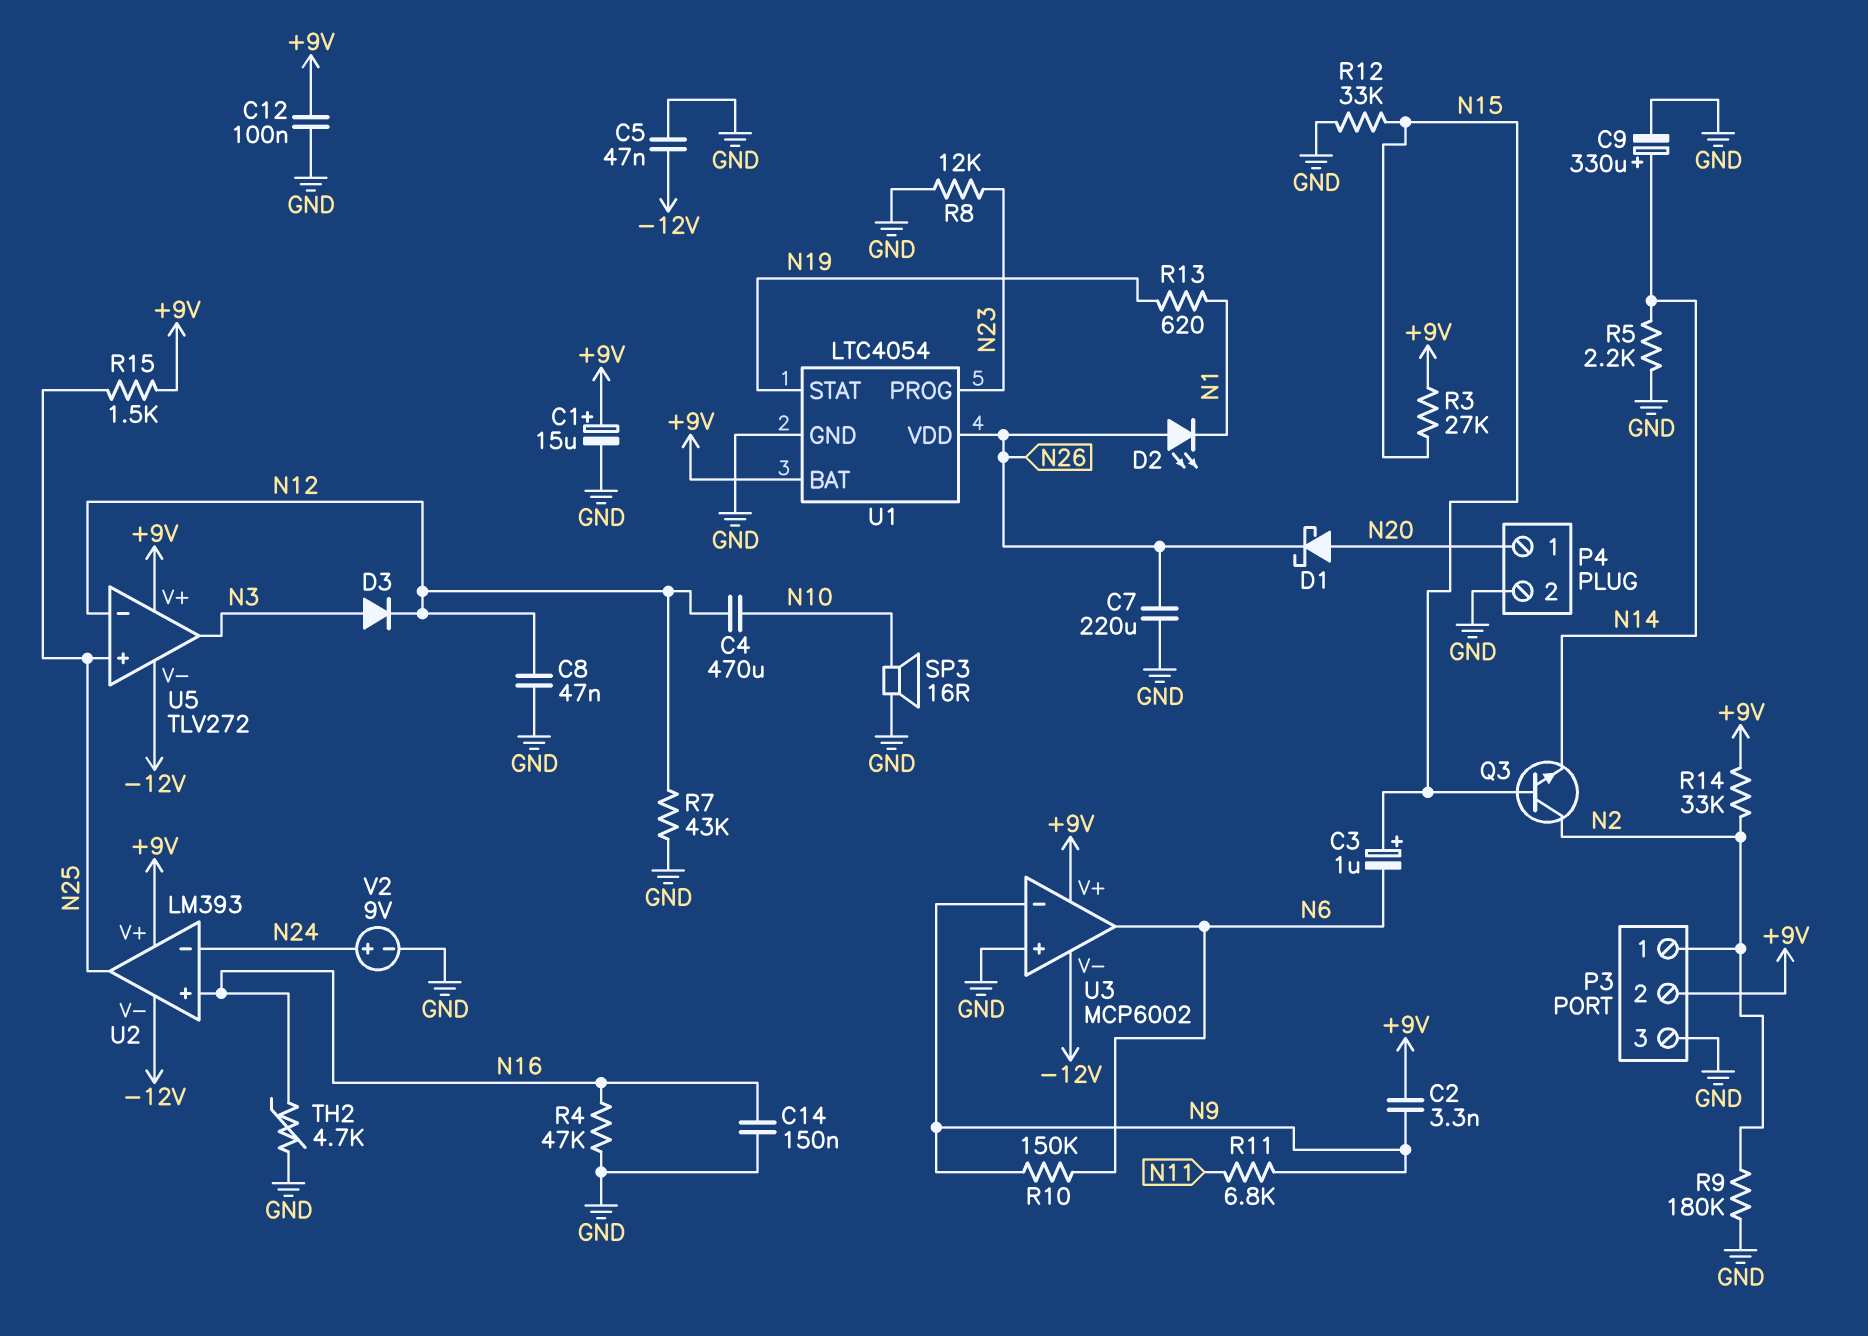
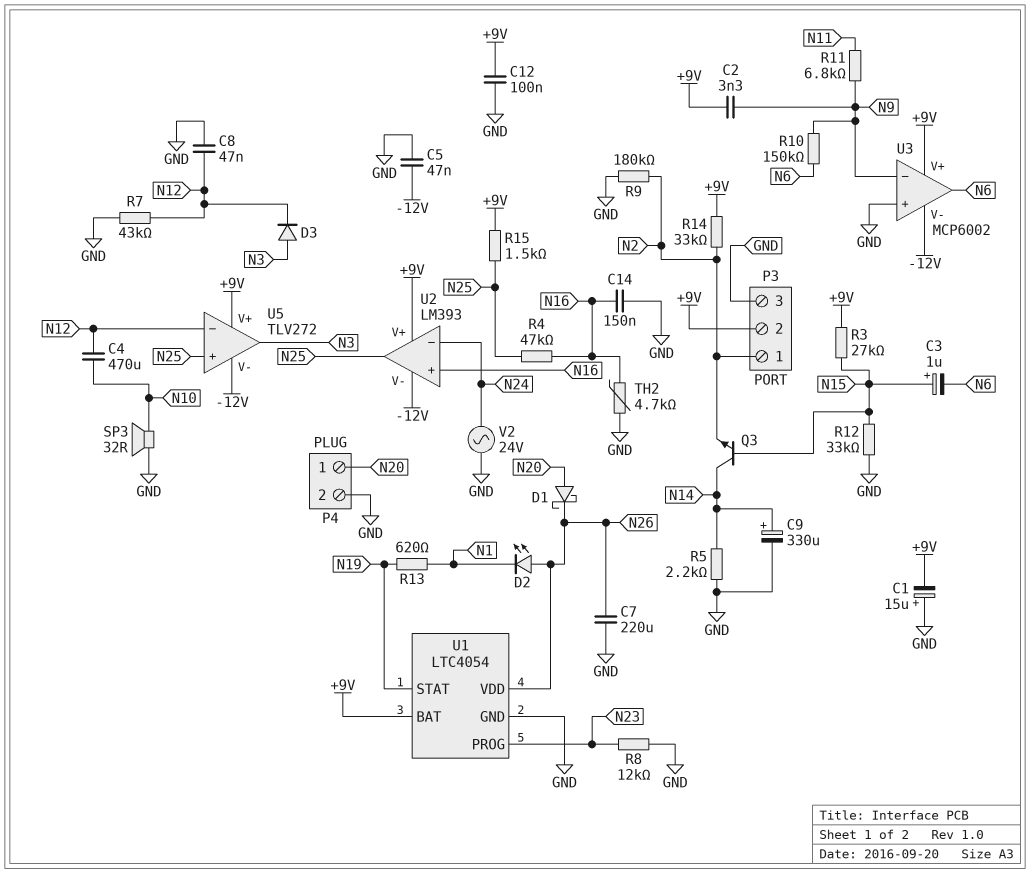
C1: 15uF (plus +9V, minus GND) -> 15uF (plus GND, minus +9V)
Q3: NPN (B N15, C N2, E N14) -> NPN (B N15, C N14, E N2)
R4: 47k (GND, N16) -> 47k (N16, N25)
SP3: speaker 16R (GND, N10) -> speaker 32R (GND, N10)
V2: 9V (plus N24, minus GND) -> AC 24V (GND, N24)

